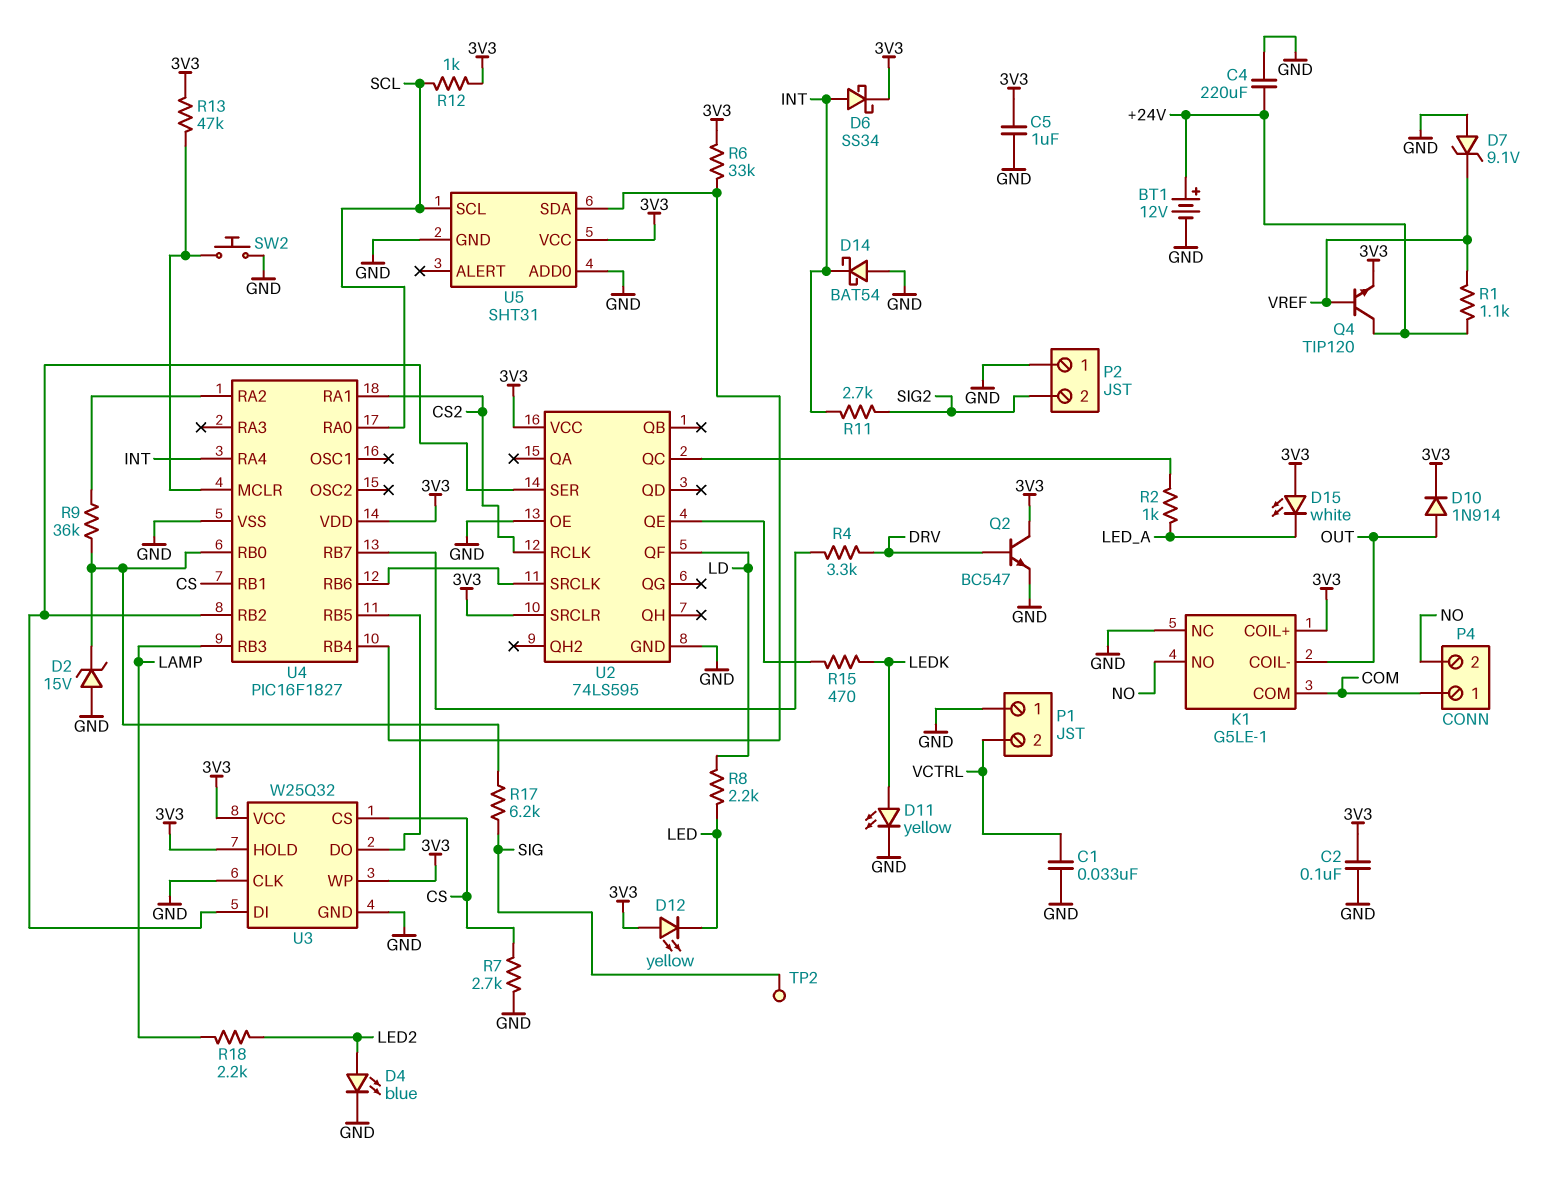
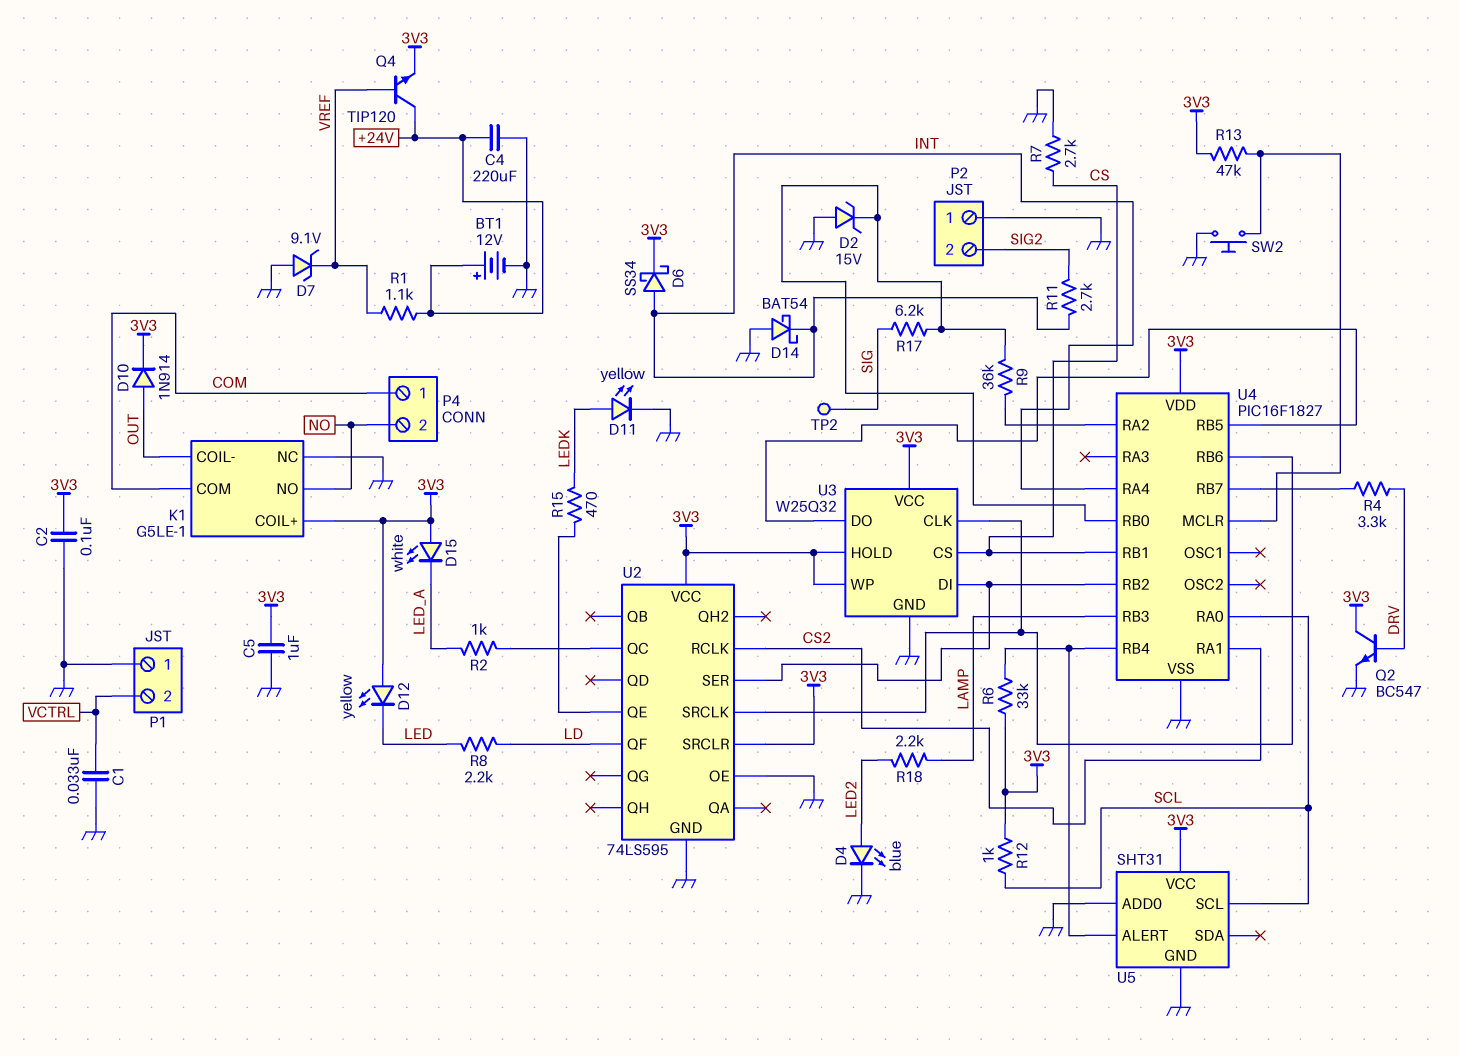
U3 pin CLK: GND -> U2/SRCLK
U5 pin ALERT: none -> U4/RB4
U5 pin SDA: U4/RB4 -> none

